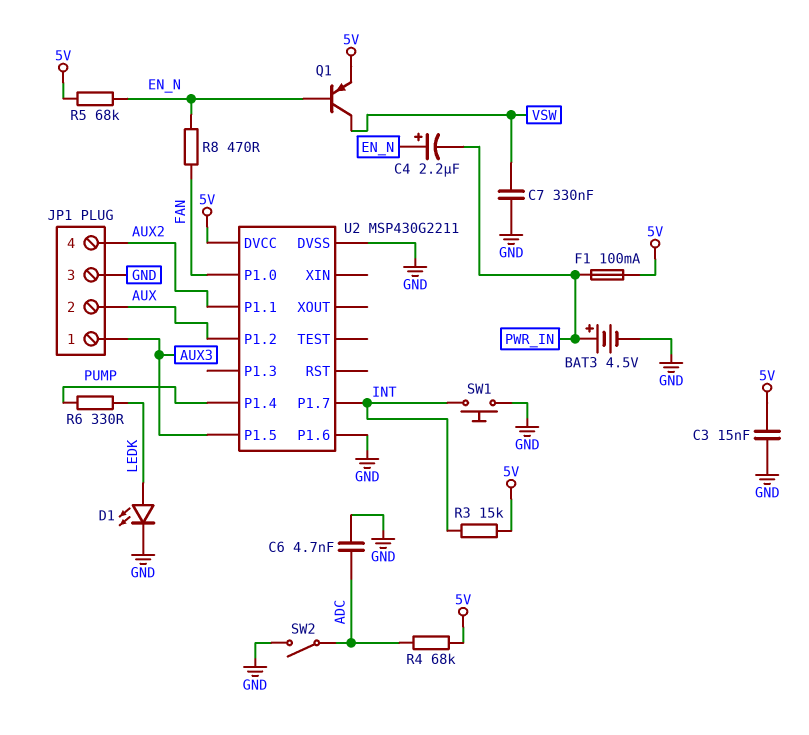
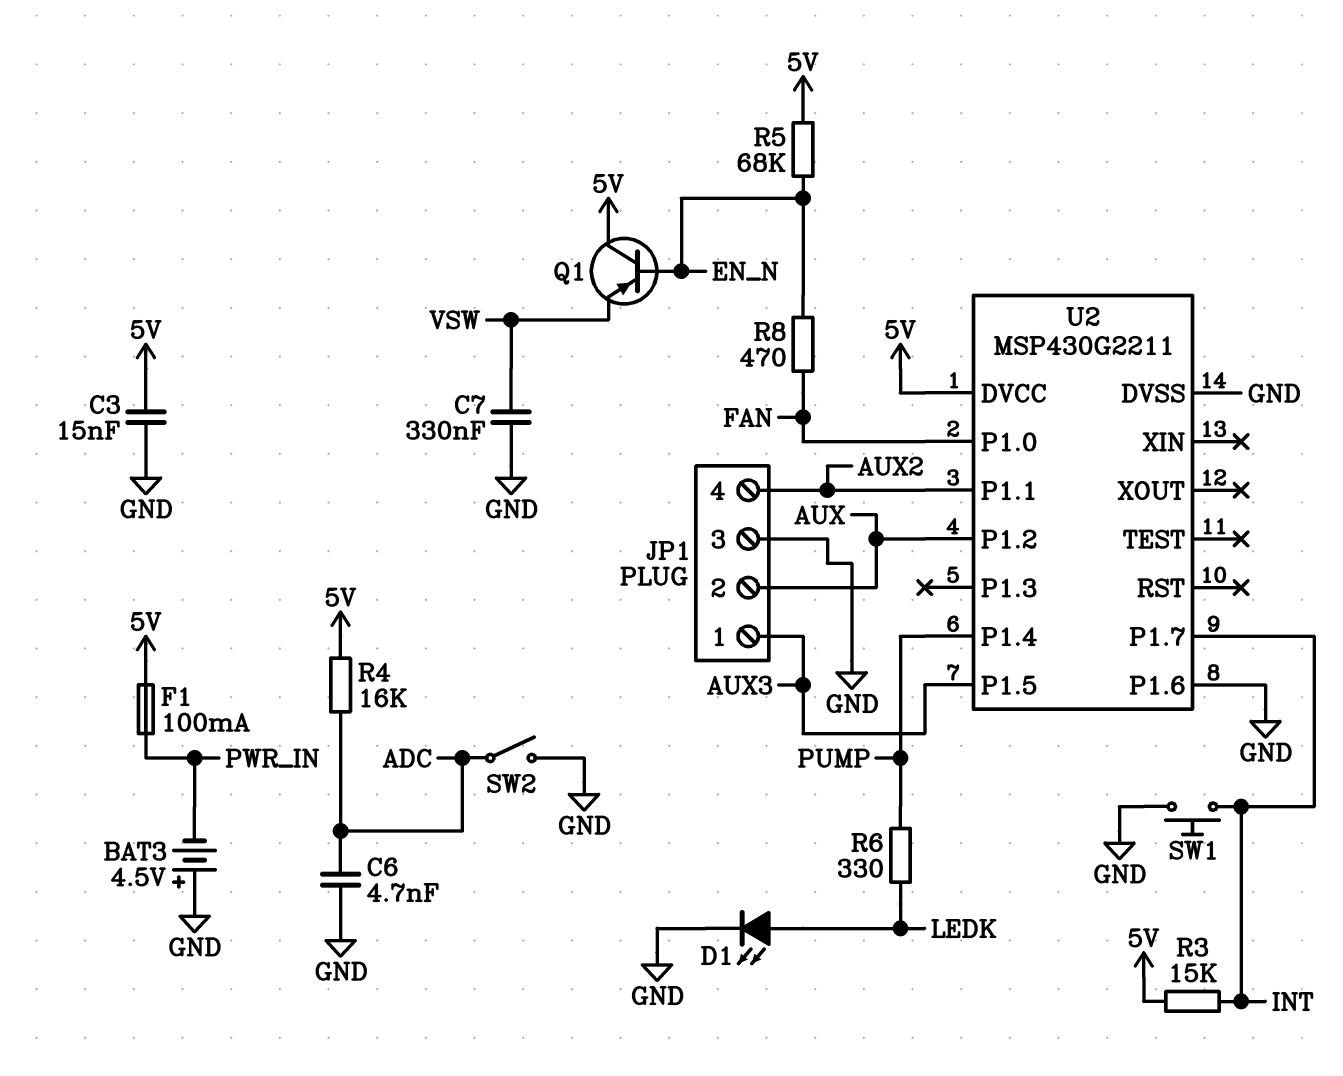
BAT3: 4.5V (plus PWR_IN, minus GND) -> 4.5V (plus GND, minus PWR_IN)
C4: 2.2uF (plus EN_N, minus PWR_IN) -> none
Q1: PNP (B EN_N, C VSW, E 5V) -> PNP (B EN_N, C 5V, E VSW)
R4: 68k (5V, ADC) -> 16k (5V, ADC)

